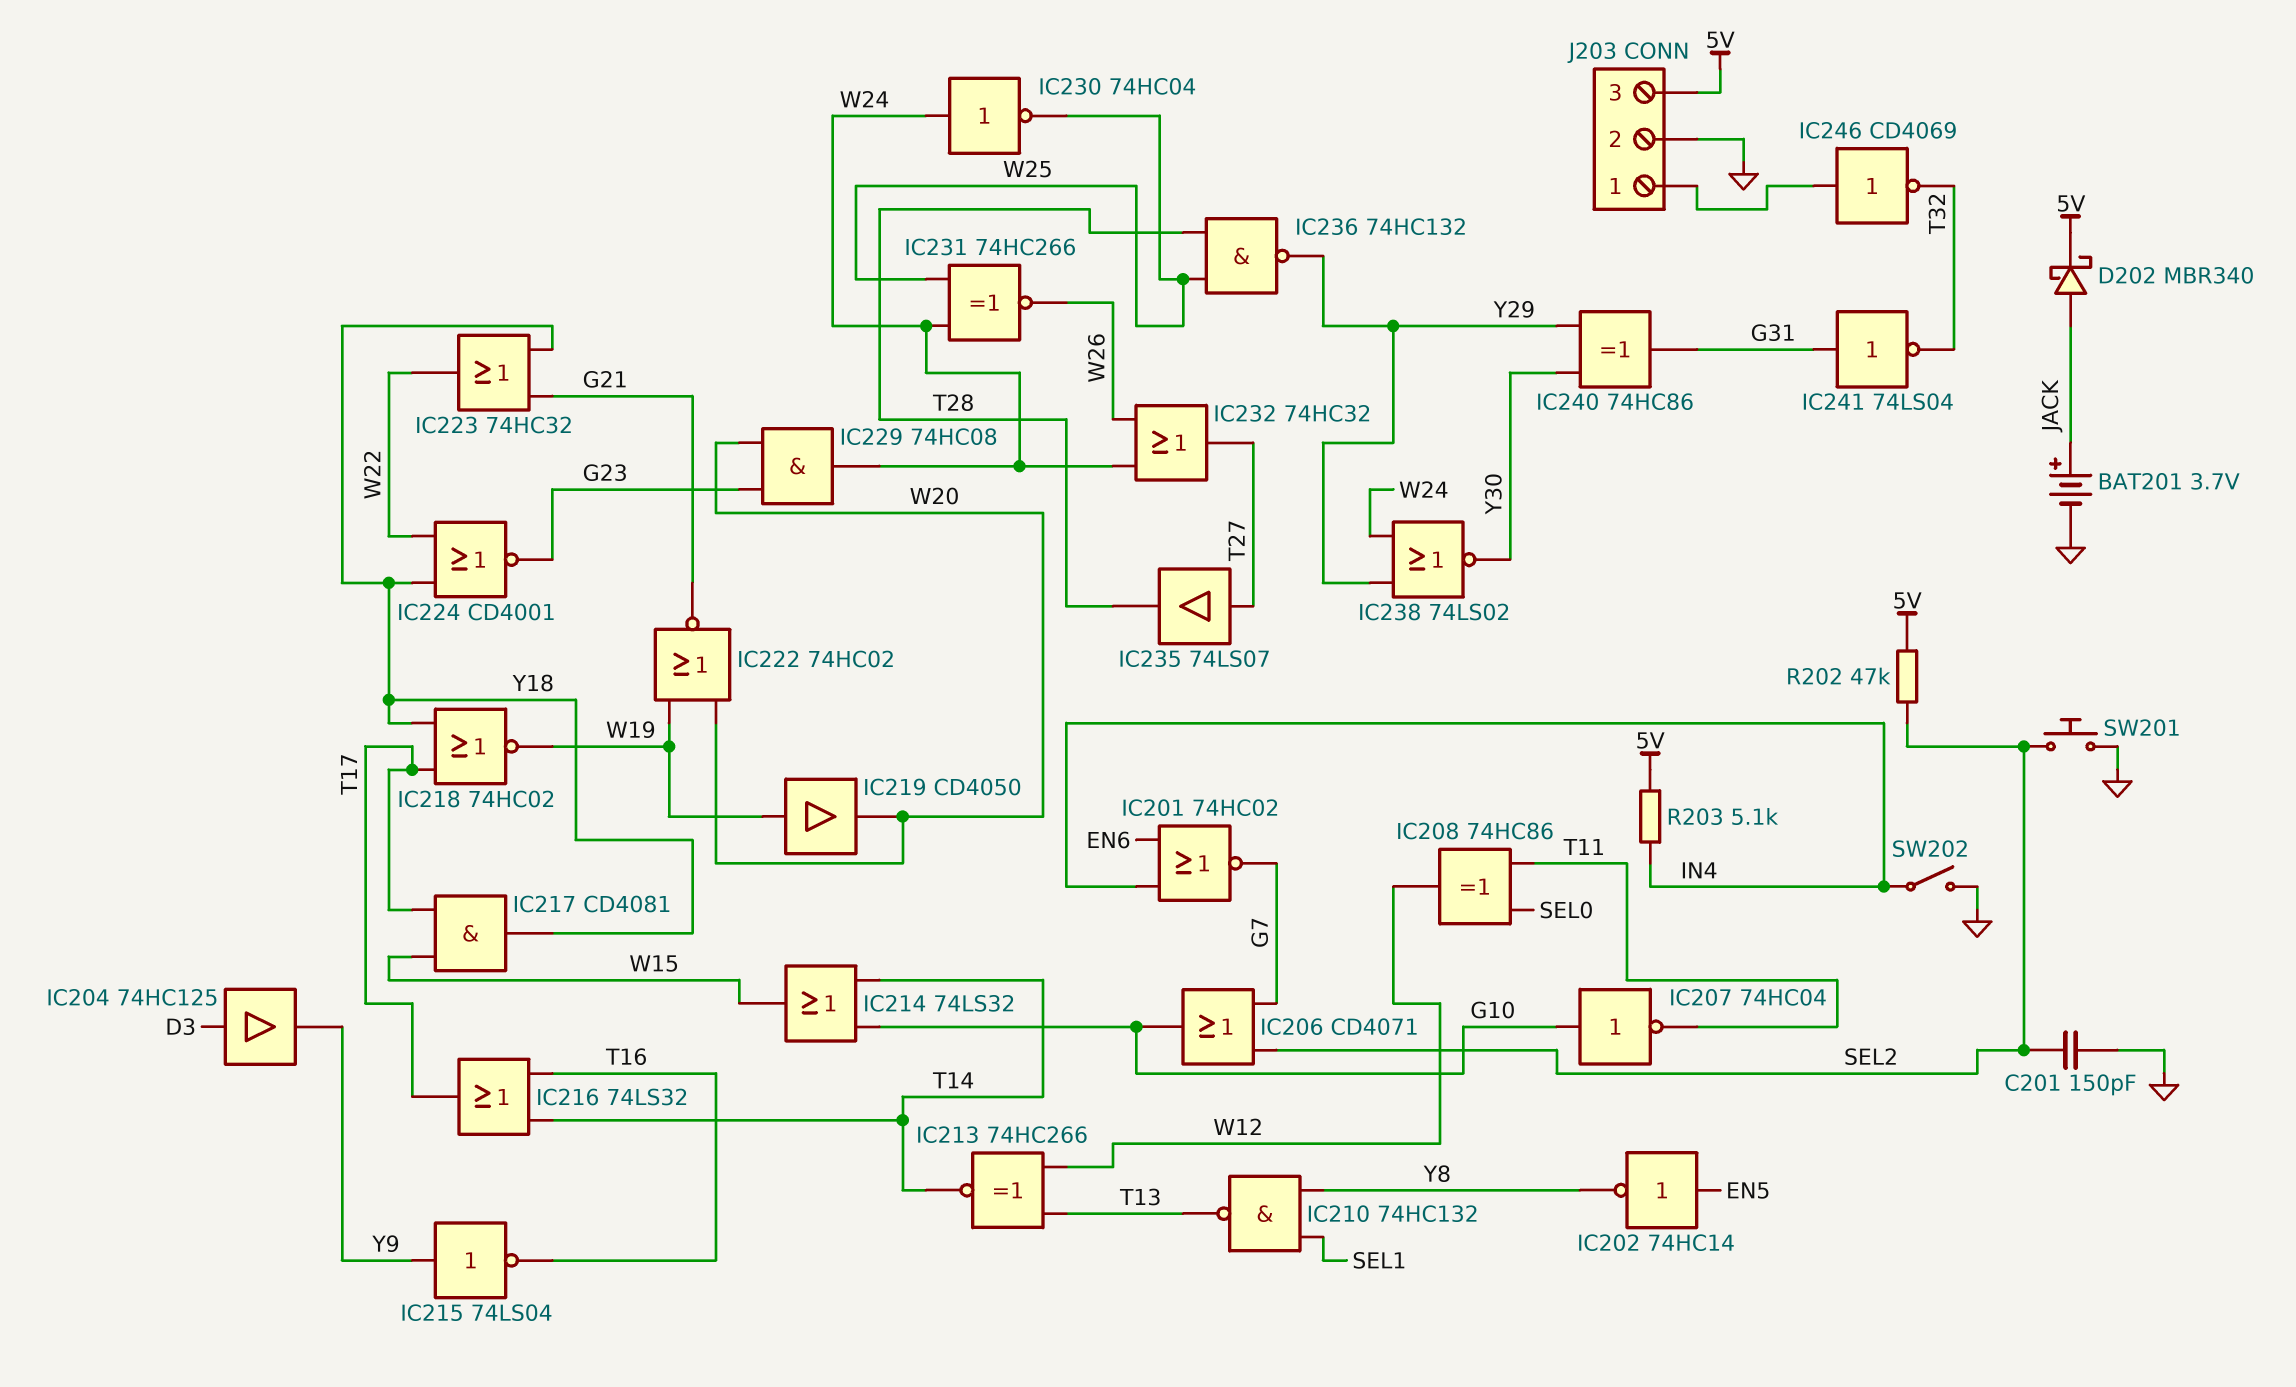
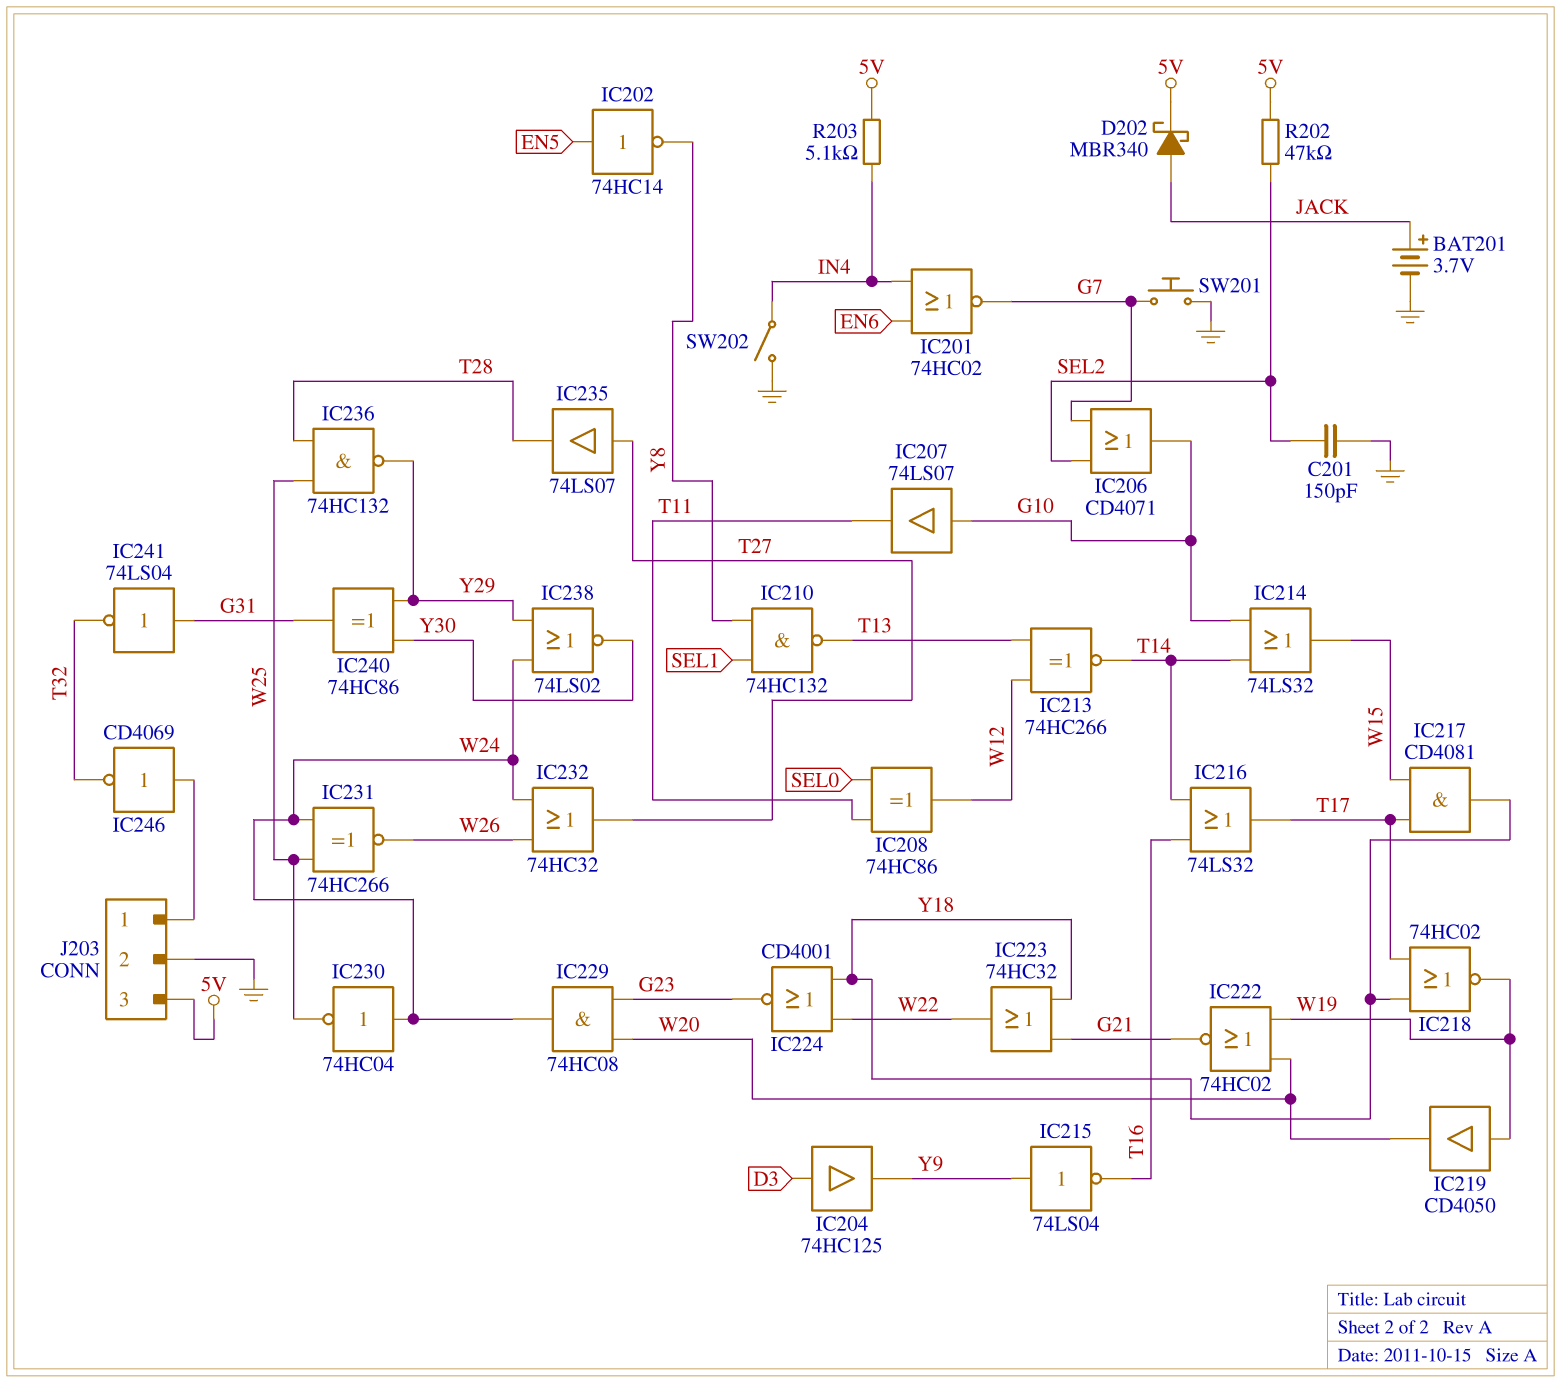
IC207: NOT 74HC04 (in G10, out T11) -> buffer 74LS07 (in G10, out T11)
SW201: button (GND, SEL2) -> button (G7, GND)

